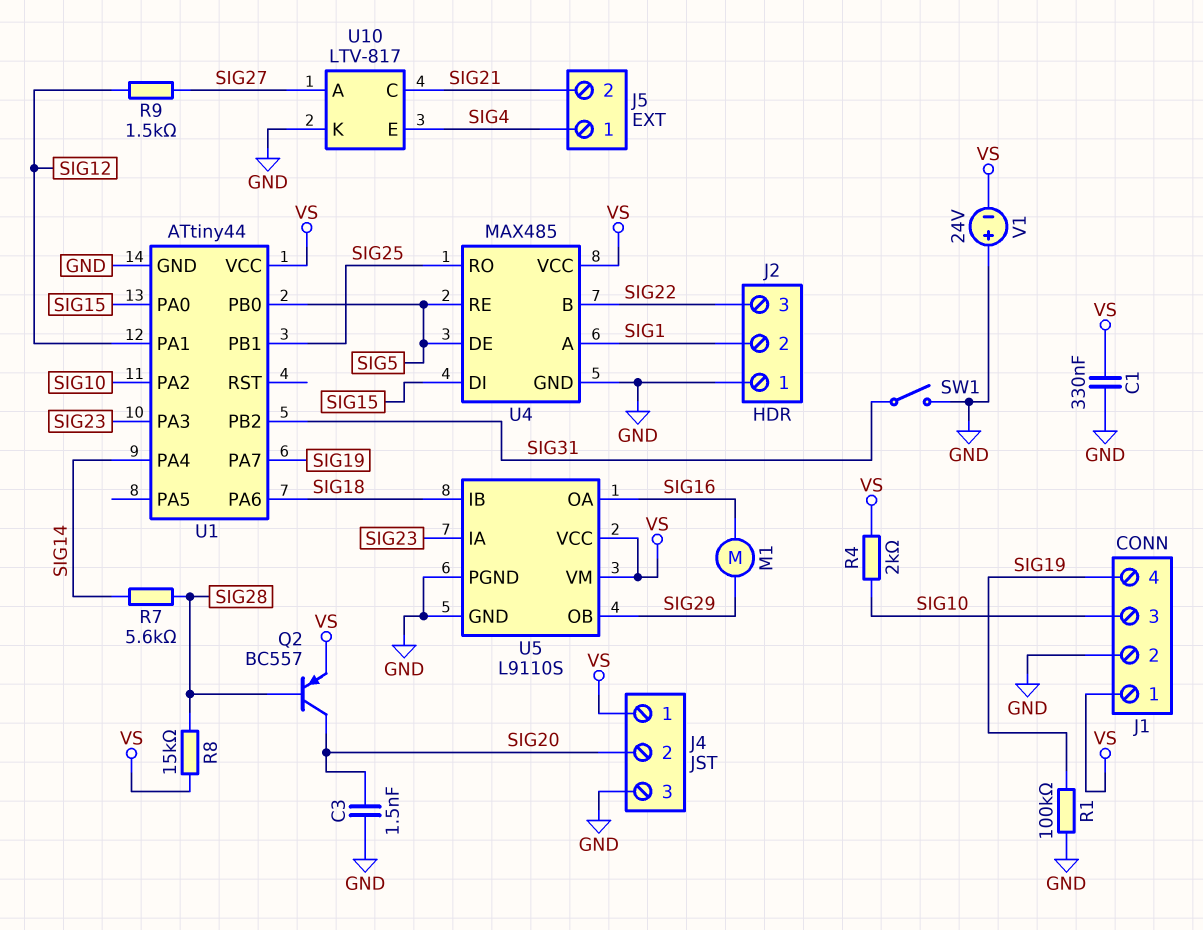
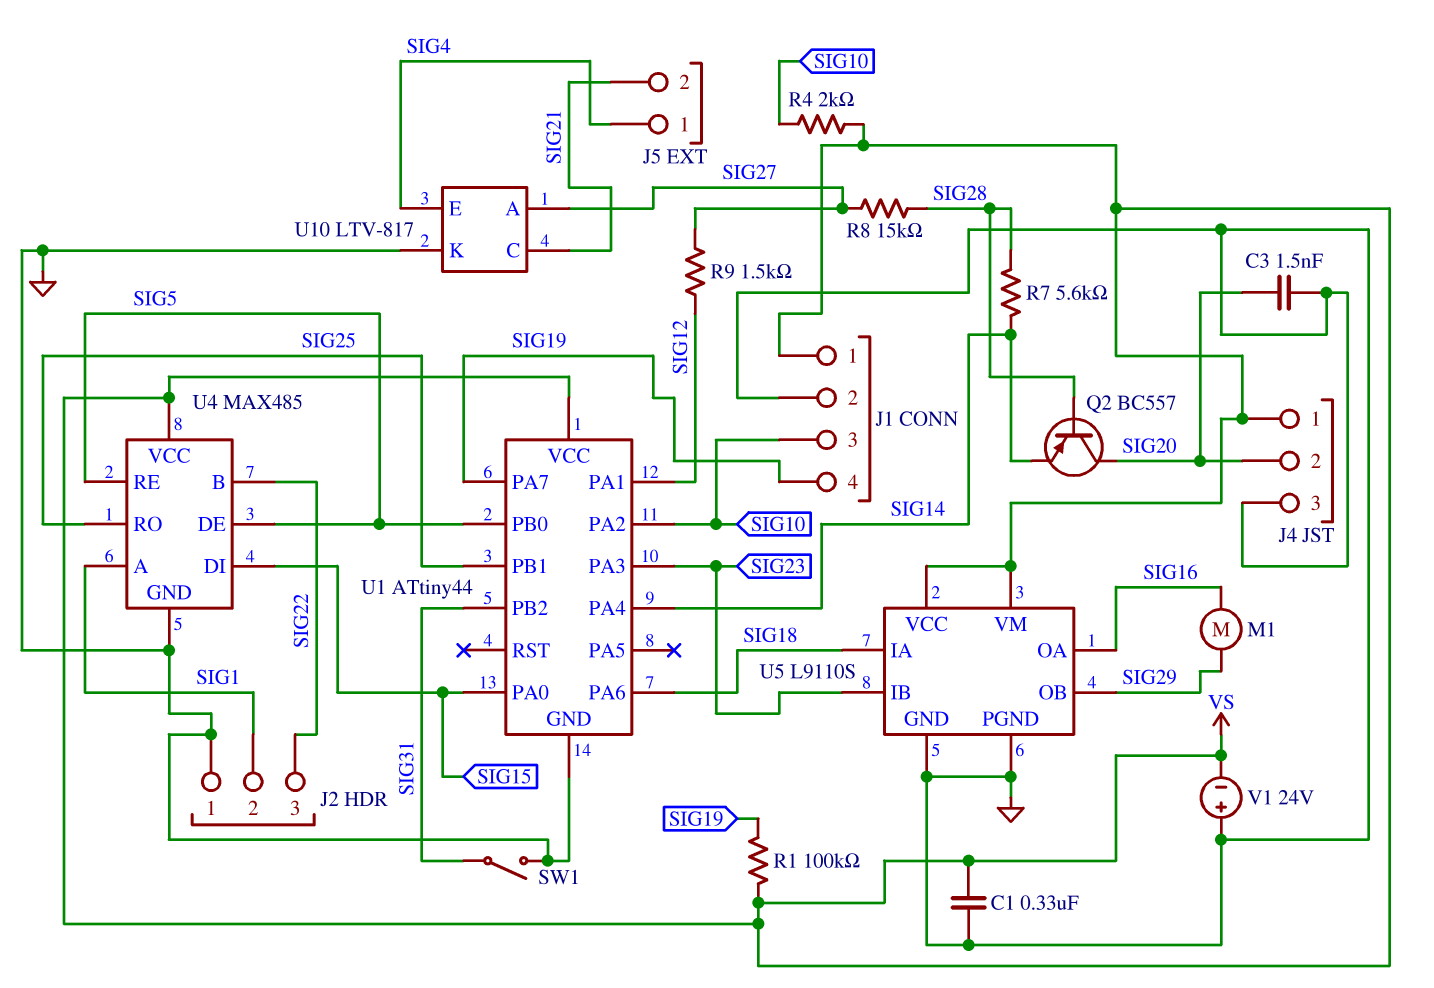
Q2: PNP BC557 (B SIG28, C SIG20, E VS) -> PNP BC557 (B SIG28, C SIG20, E SIG14)
R1: 100k (GND, SIG19) -> 100k (SIG19, VS)
R8: 15k (SIG28, VS) -> 15k (SIG27, SIG28)
U5 pin IA: SIG23 -> SIG18
U5 pin IB: SIG18 -> SIG23

